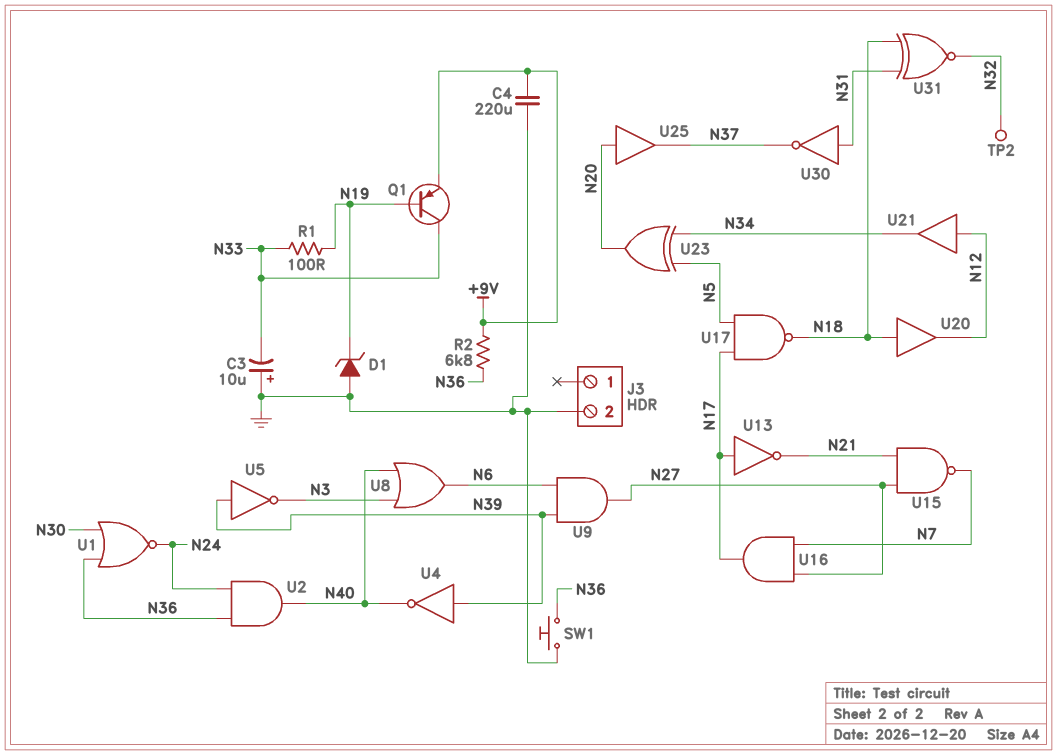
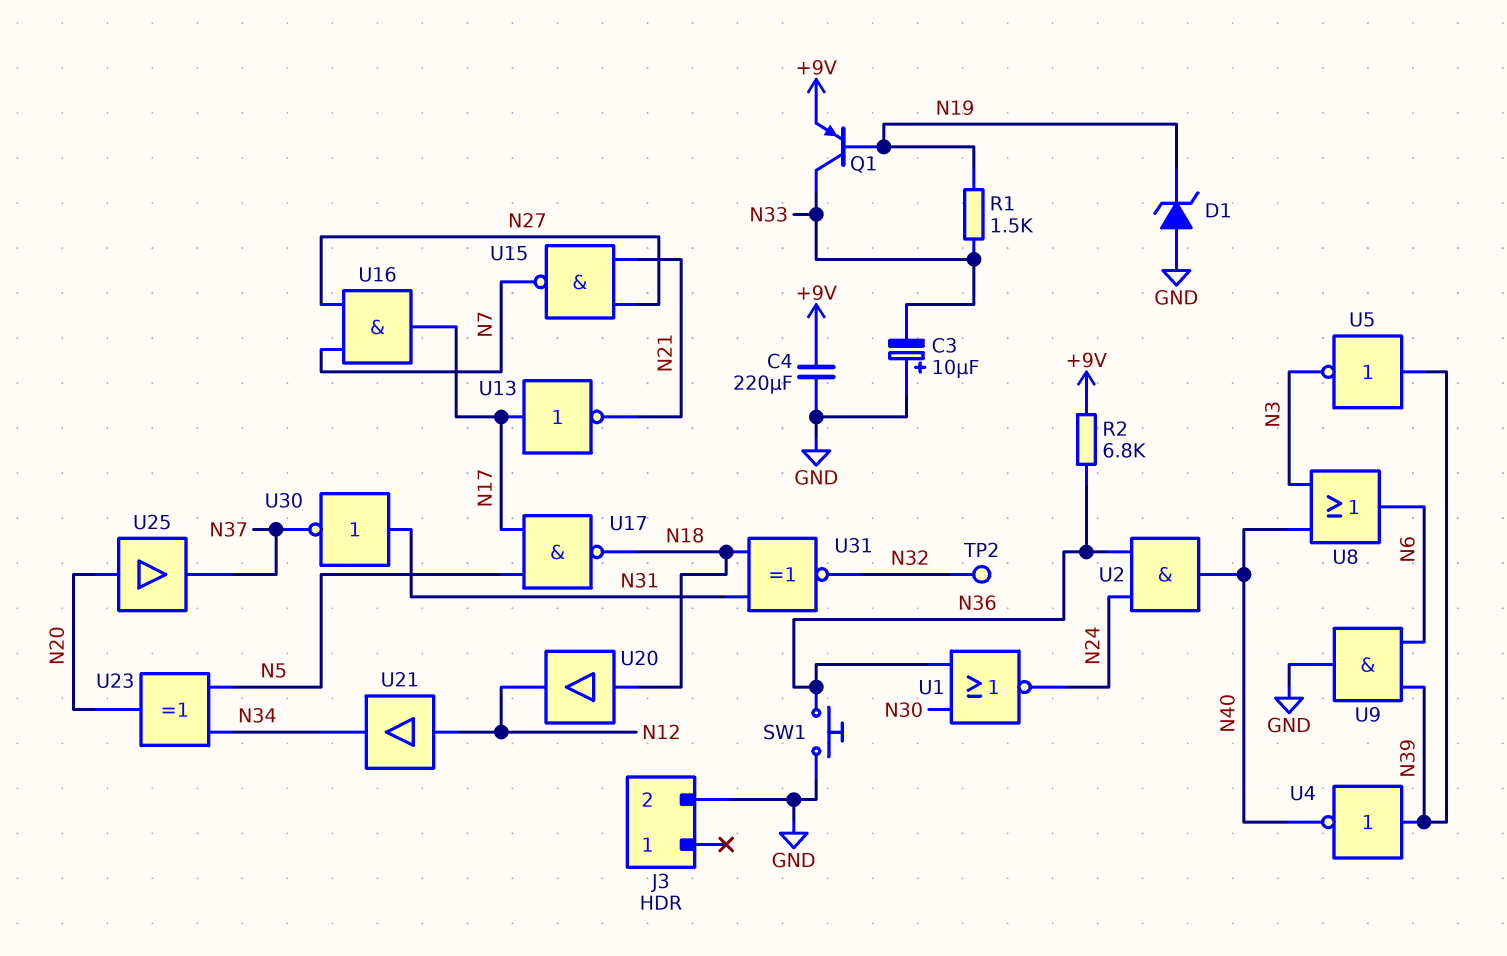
R1: 100 (N19, N33) -> 1.5k (N19, N33)
U9: AND (in N6, in N39, out N27) -> AND (in N6, in N39, out GND)

